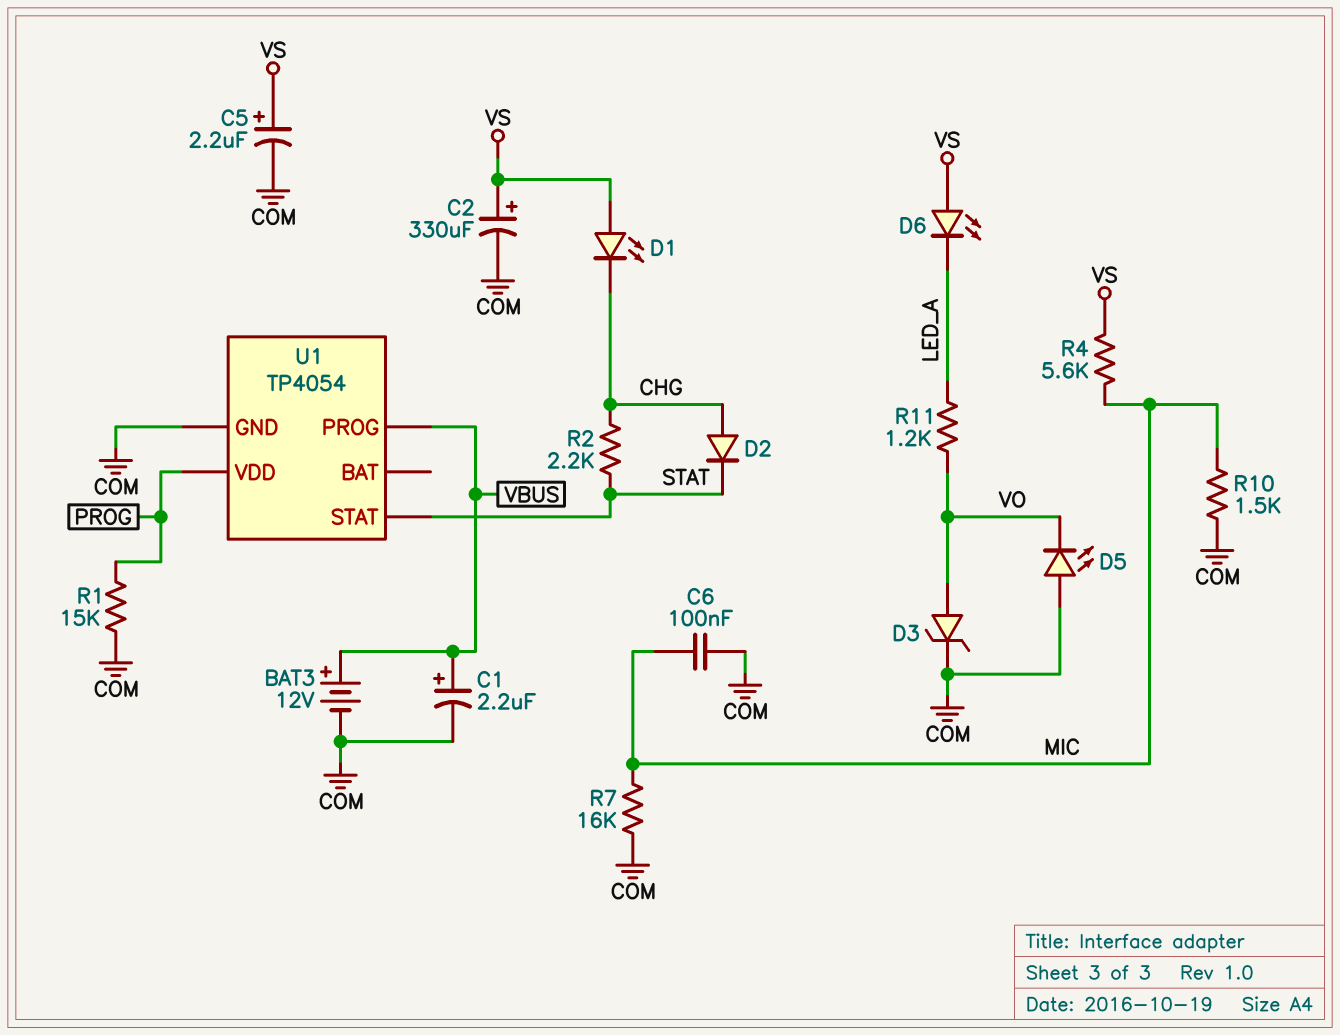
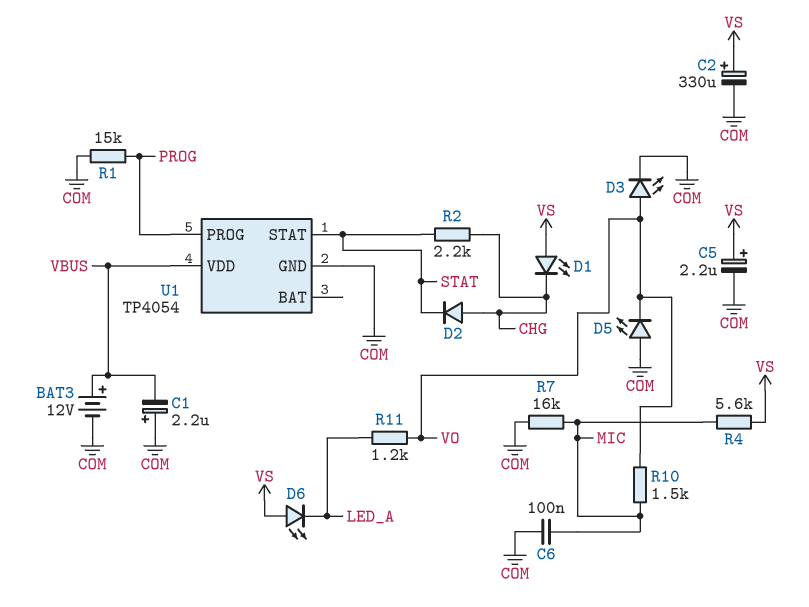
C1: 2.2uF (plus VBUS, minus COM) -> 2.2uF (plus COM, minus VBUS)
D3: zener (A VO, K COM) -> LED (A VO, K COM)
R10: 1.5k (COM, MIC) -> 1.5k (MIC, VO)
U1 pin PROG: VBUS -> PROG
U1 pin VDD: PROG -> VBUS

